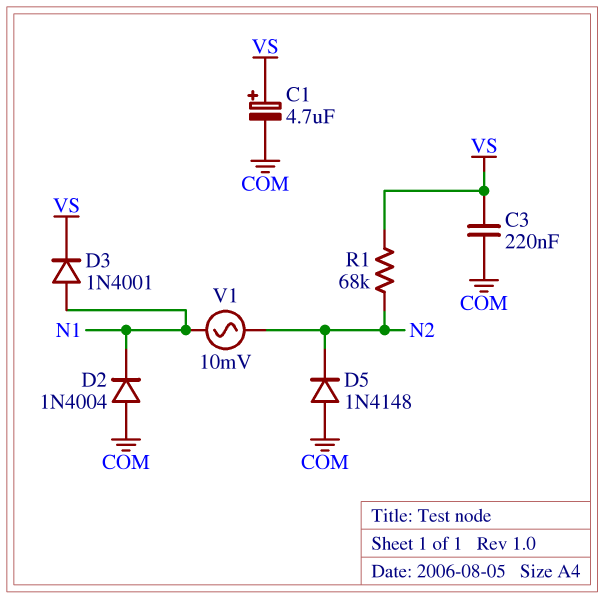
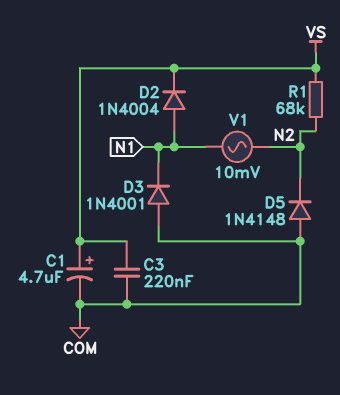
D2: diode 1N4004 (A COM, K N1) -> diode 1N4004 (A N1, K VS)
D3: diode 1N4001 (A N1, K VS) -> diode 1N4001 (A COM, K N1)

